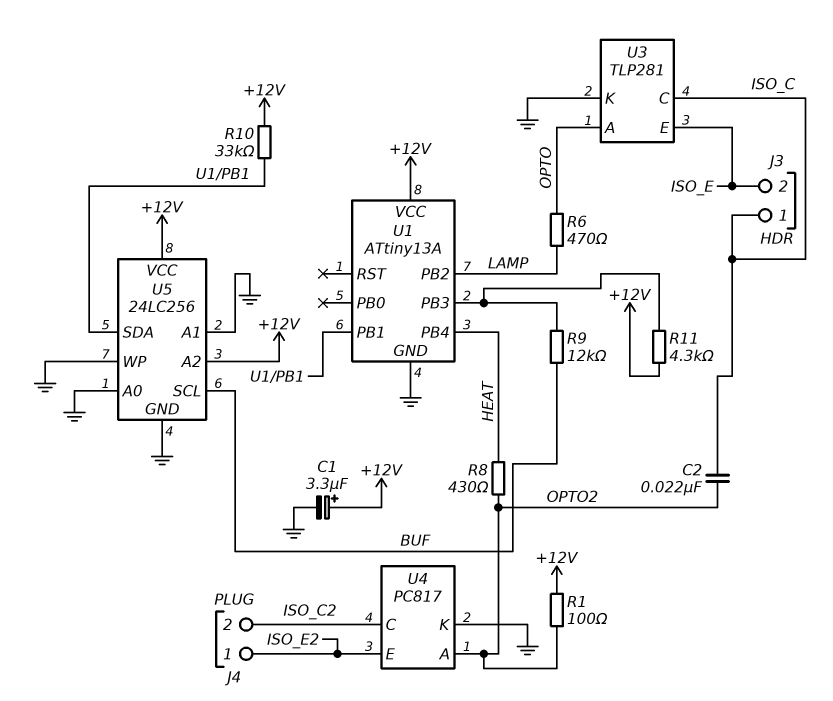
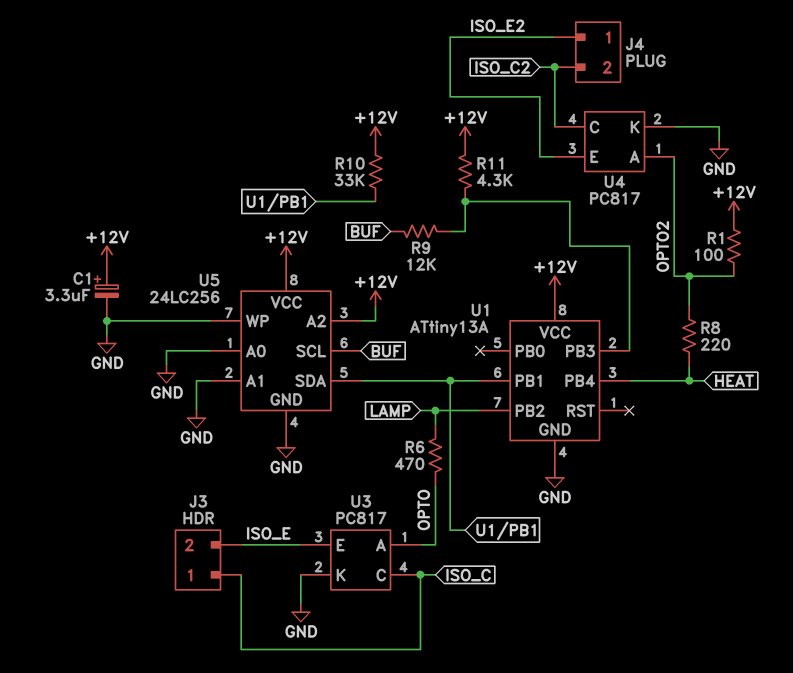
C2: 22nF (ISO_C, OPTO2) -> none
R8: 430 (HEAT, OPTO2) -> 220 (HEAT, OPTO2)
U3: TLP281 -> PC817

